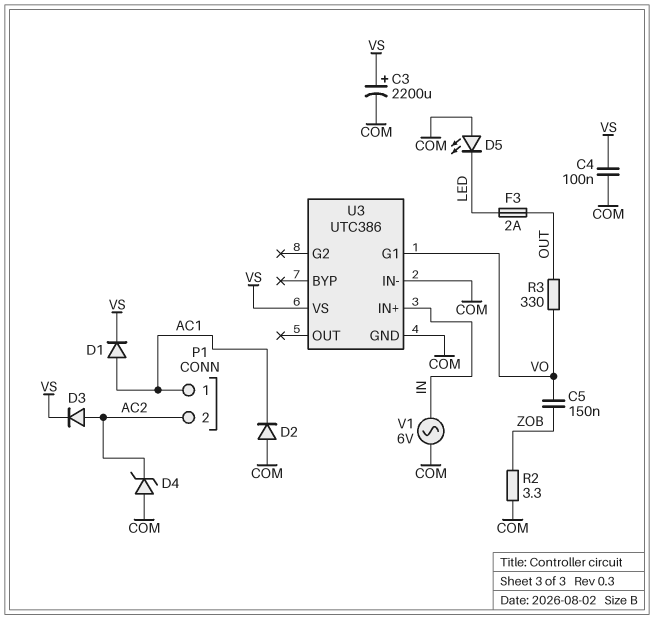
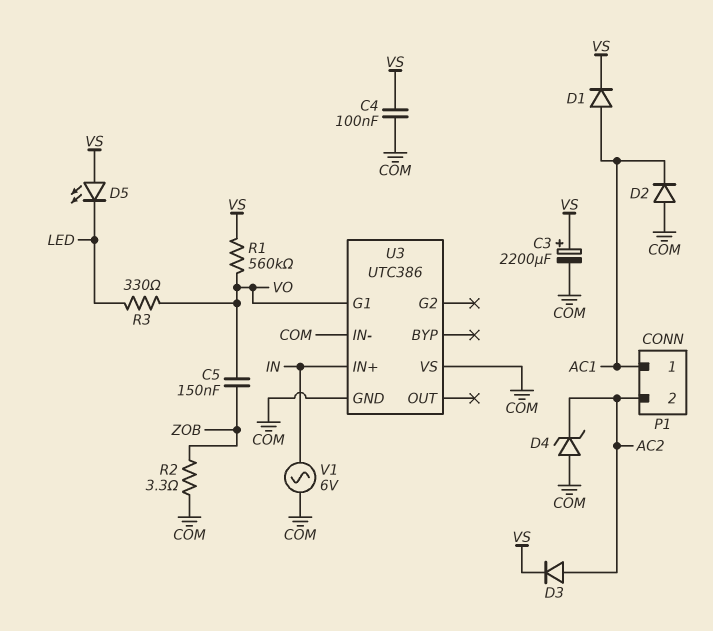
D5: LED (A COM, K LED) -> LED (A VS, K LED)
F3: 2A (LED, OUT) -> none
R1: none -> 560k (VO, VS)
R3: 330 (OUT, VO) -> 330 (LED, VO)
U3 pin VS: VS -> COM

